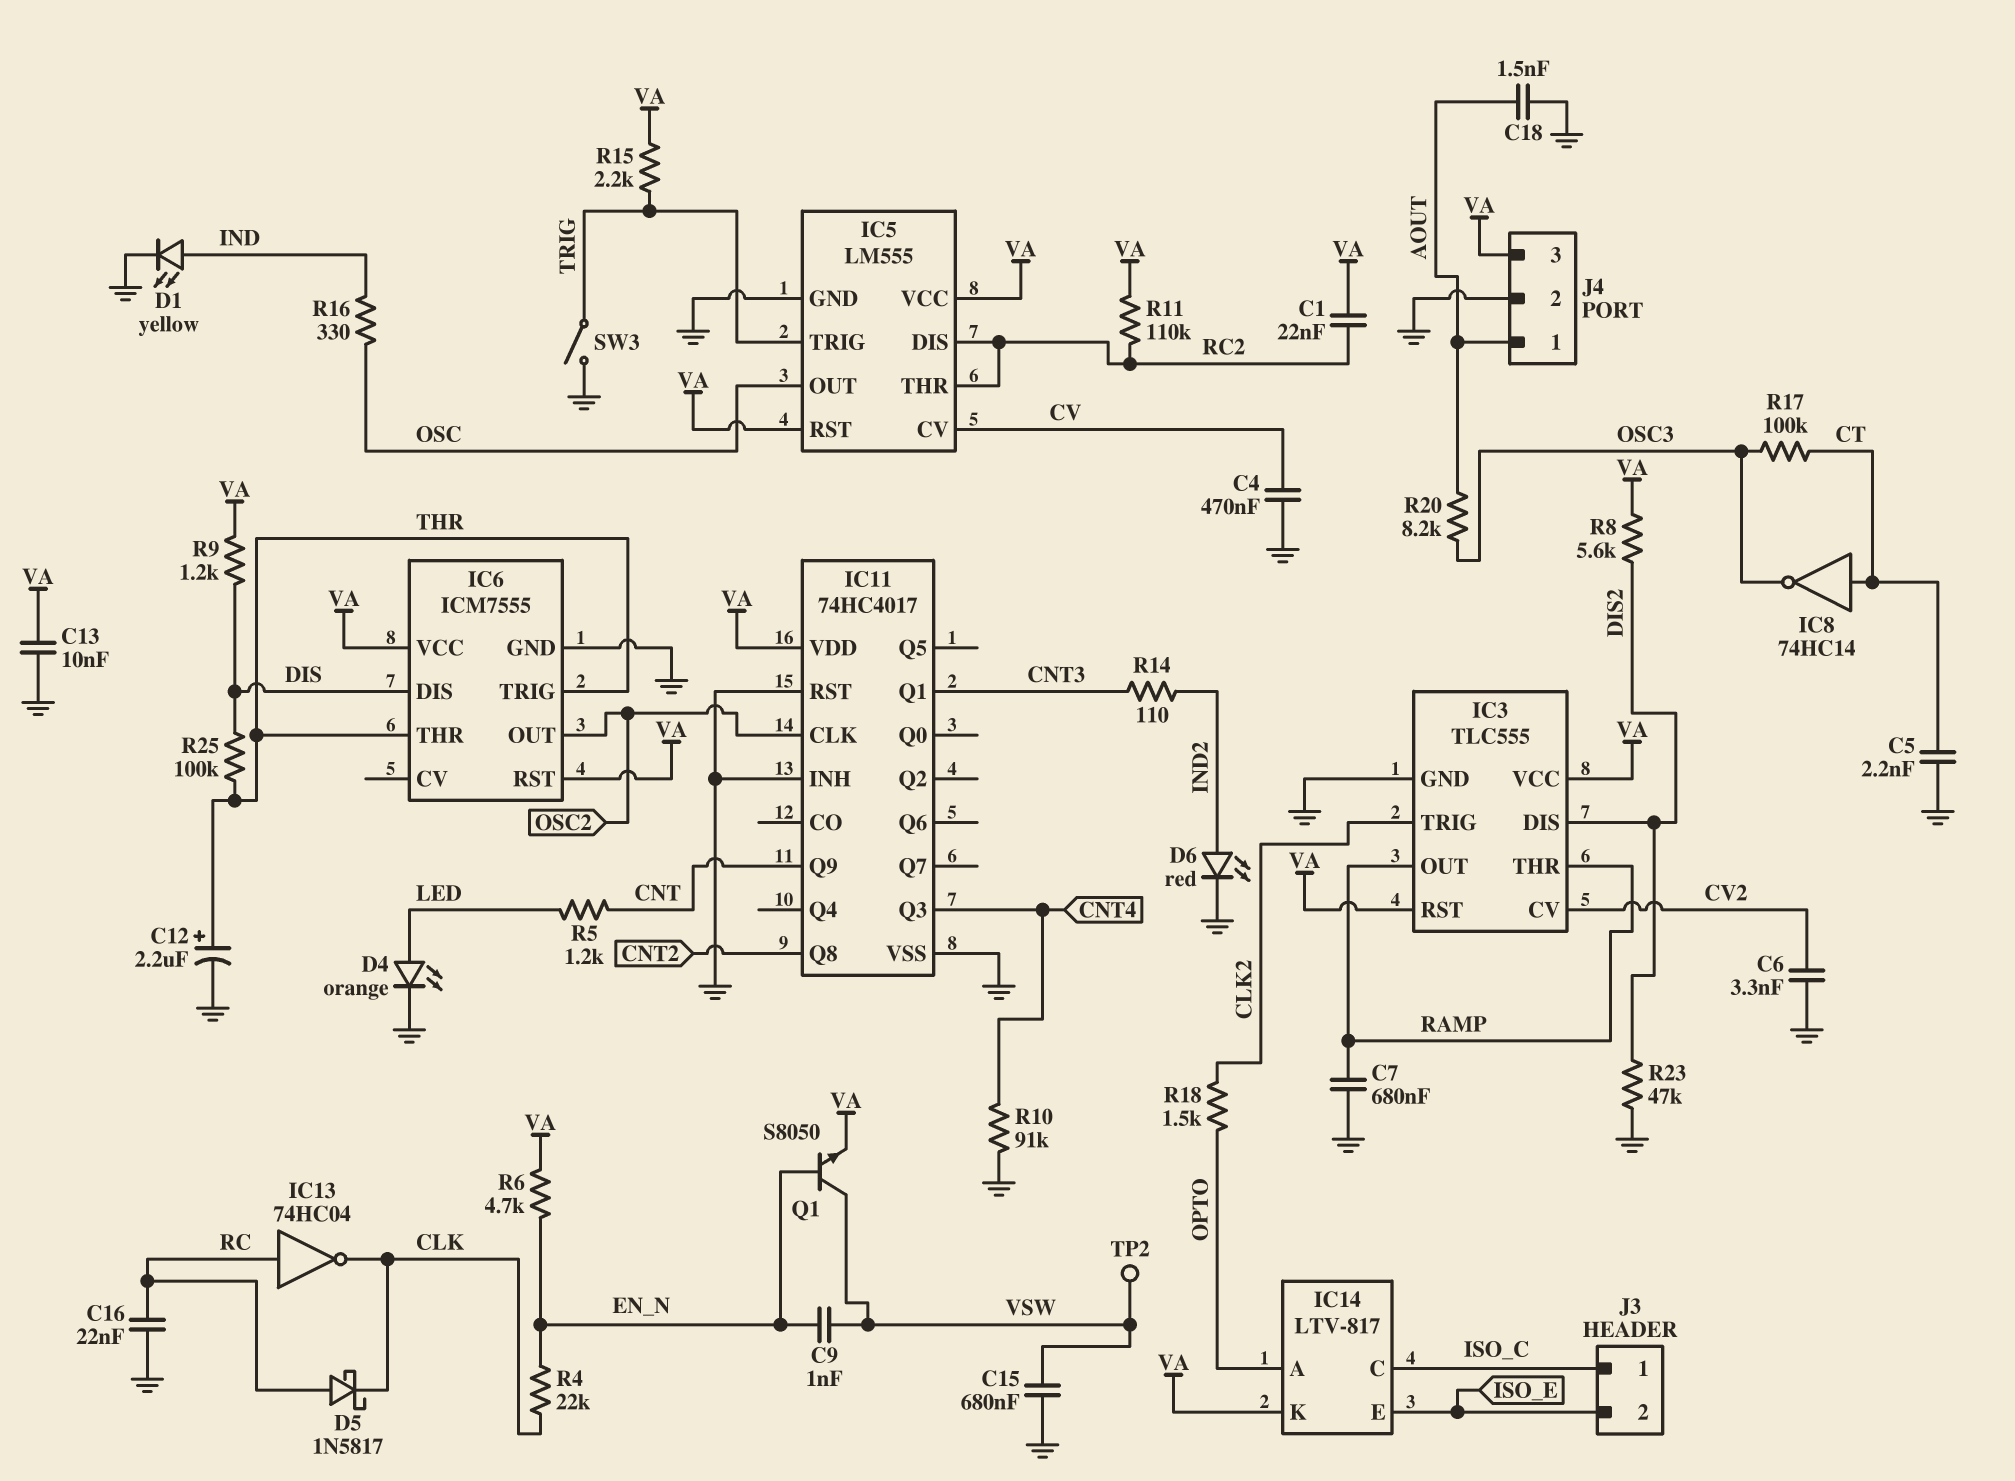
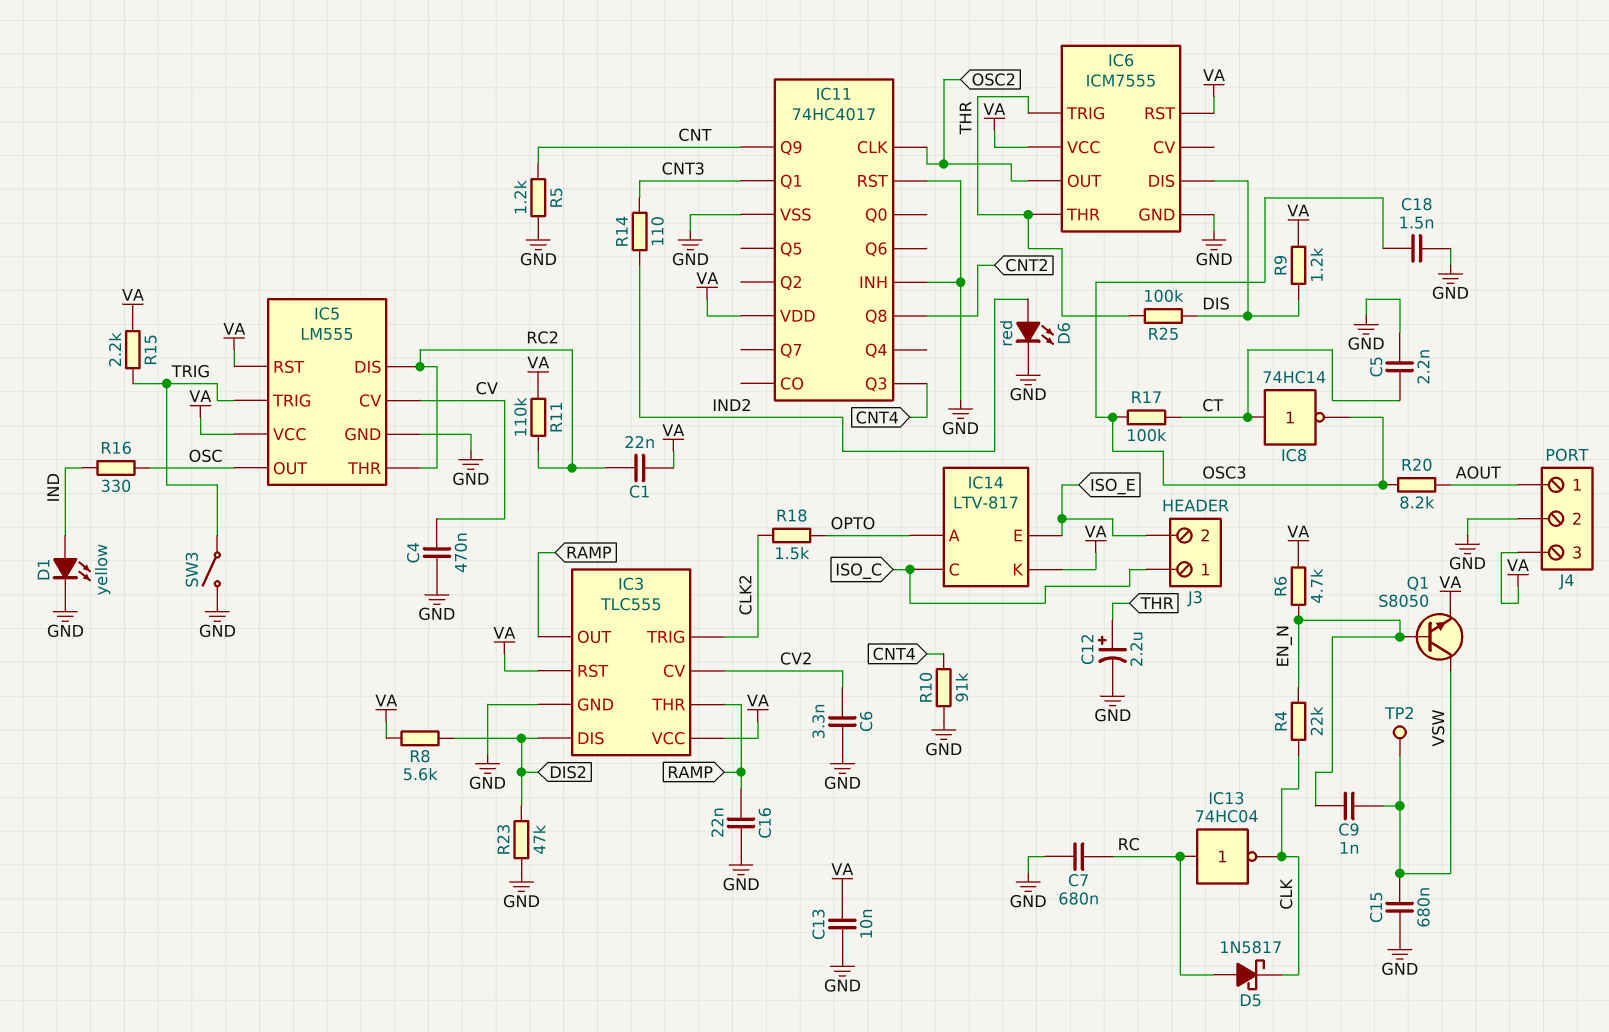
C7: 680nF (GND, RAMP) -> 680nF (GND, RC)
C16: 22nF (GND, RC) -> 22nF (GND, RAMP)
C18: 1.5nF (AOUT, GND) -> 1.5nF (GND, OSC3)
D4: LED orange (A LED, K GND) -> none
R5: 1.2k (CNT, LED) -> 1.2k (CNT, GND)

